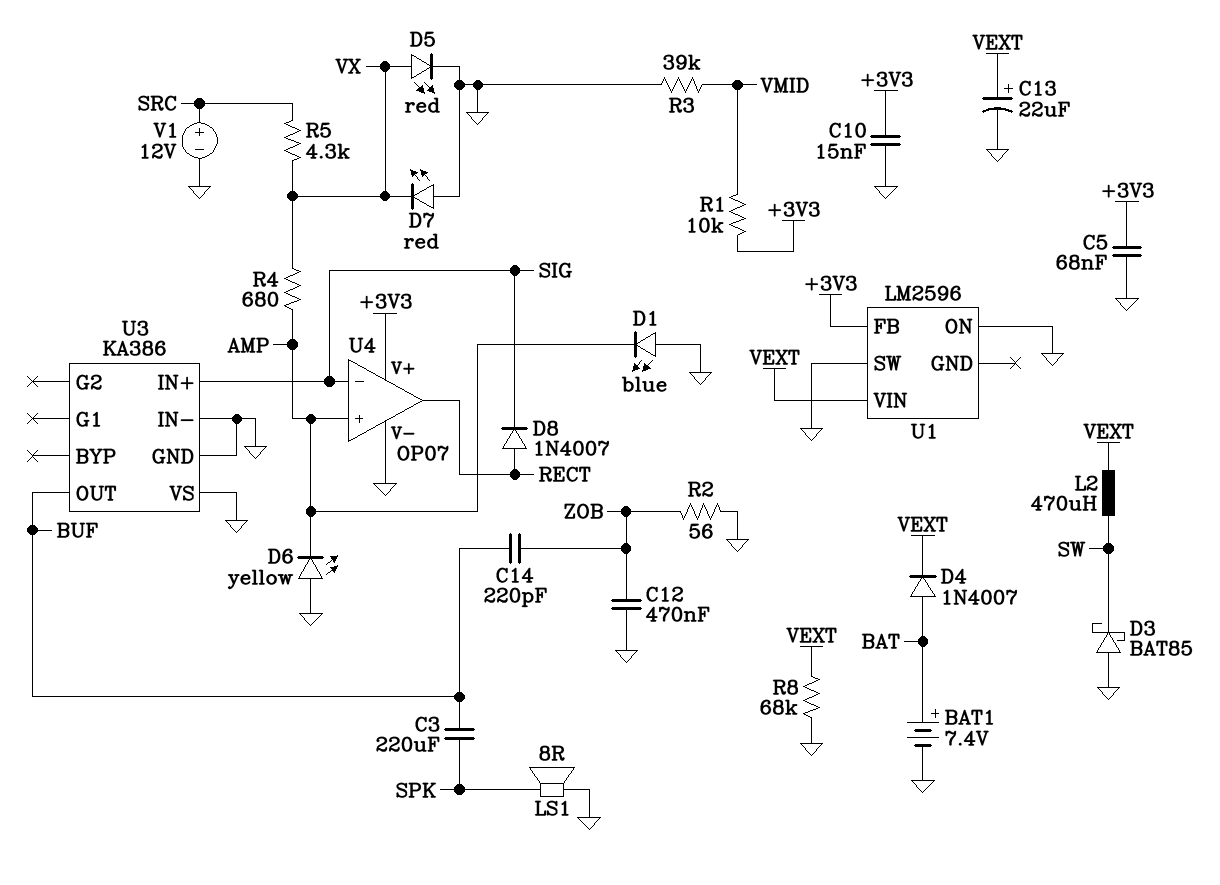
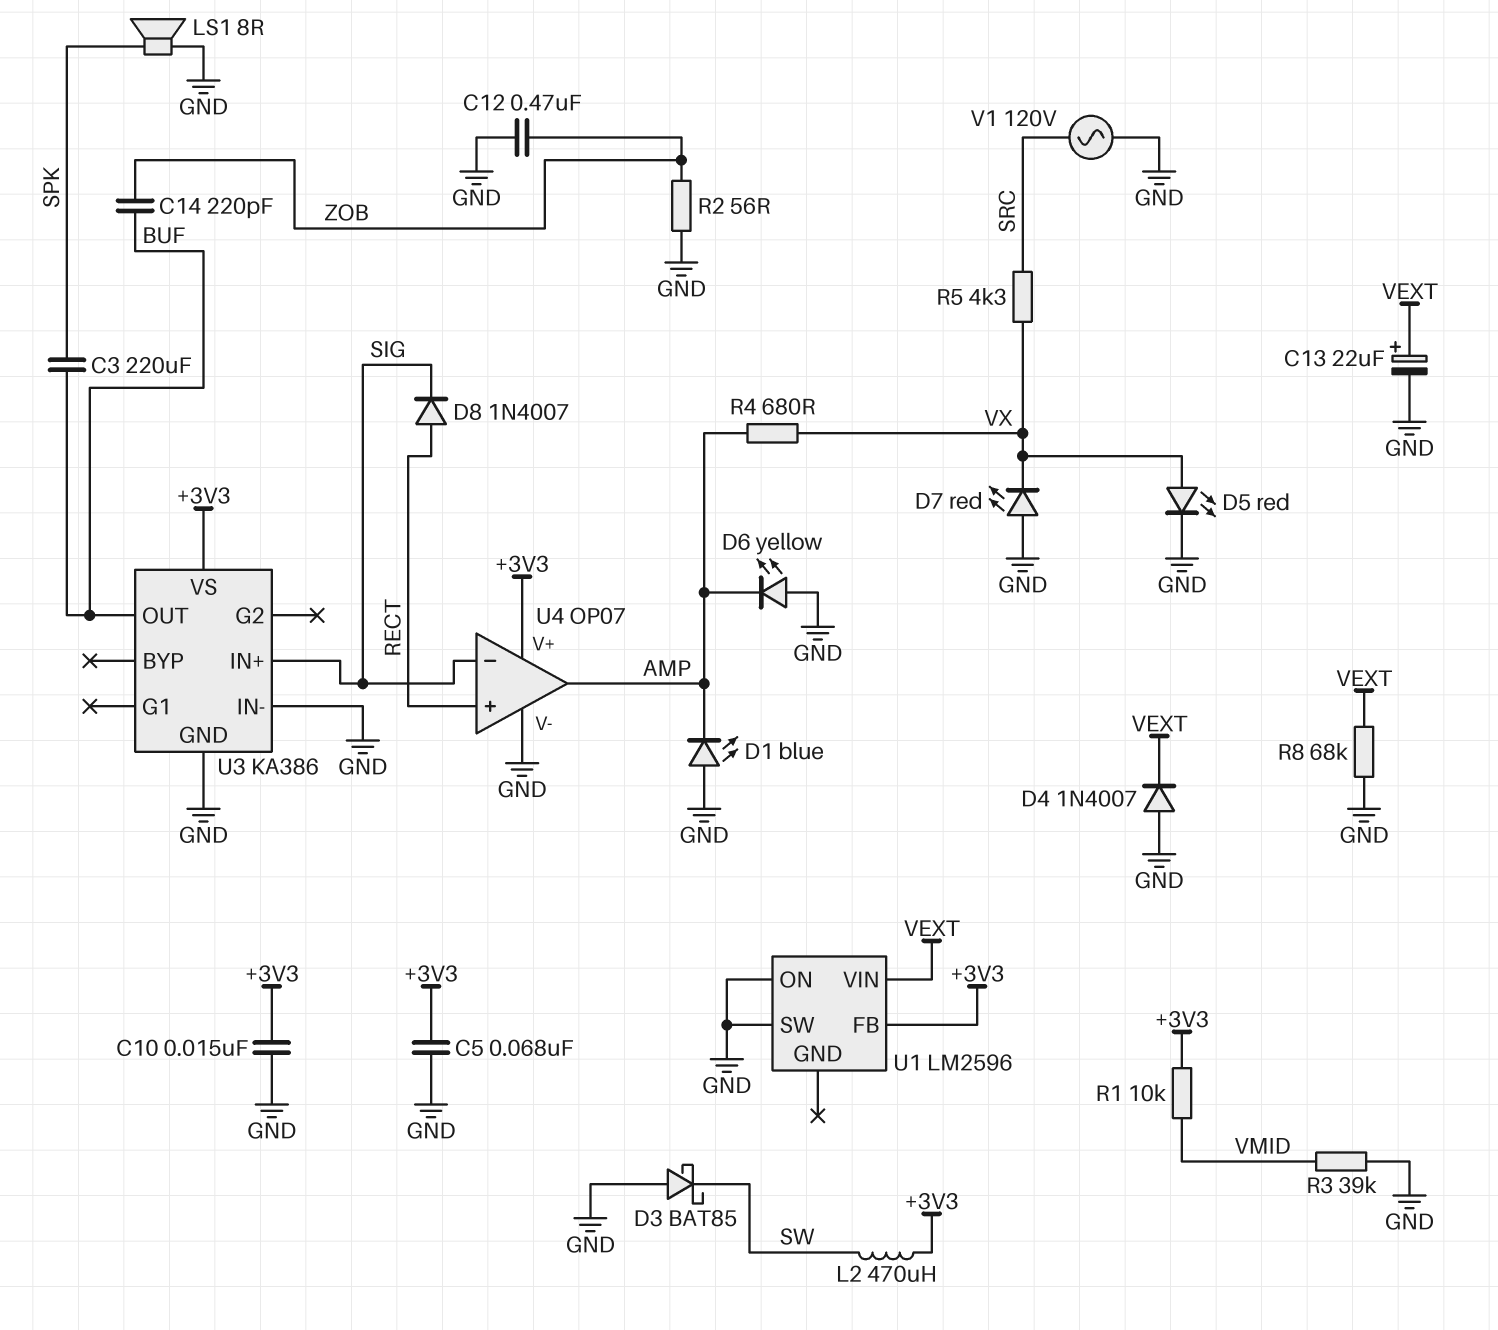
BAT1: 7.4V (plus BAT, minus GND) -> none
D4: diode 1N4007 (A BAT, K VEXT) -> diode 1N4007 (A GND, K VEXT)
L2: 470uH (SW, VEXT) -> 470uH (+3V3, SW)
U3 pin VS: GND -> +3V3
U4 pin in+: AMP -> RECT
U4 pin out: RECT -> AMP
V1: 12V (plus SRC, minus GND) -> AC 120V (GND, SRC)

